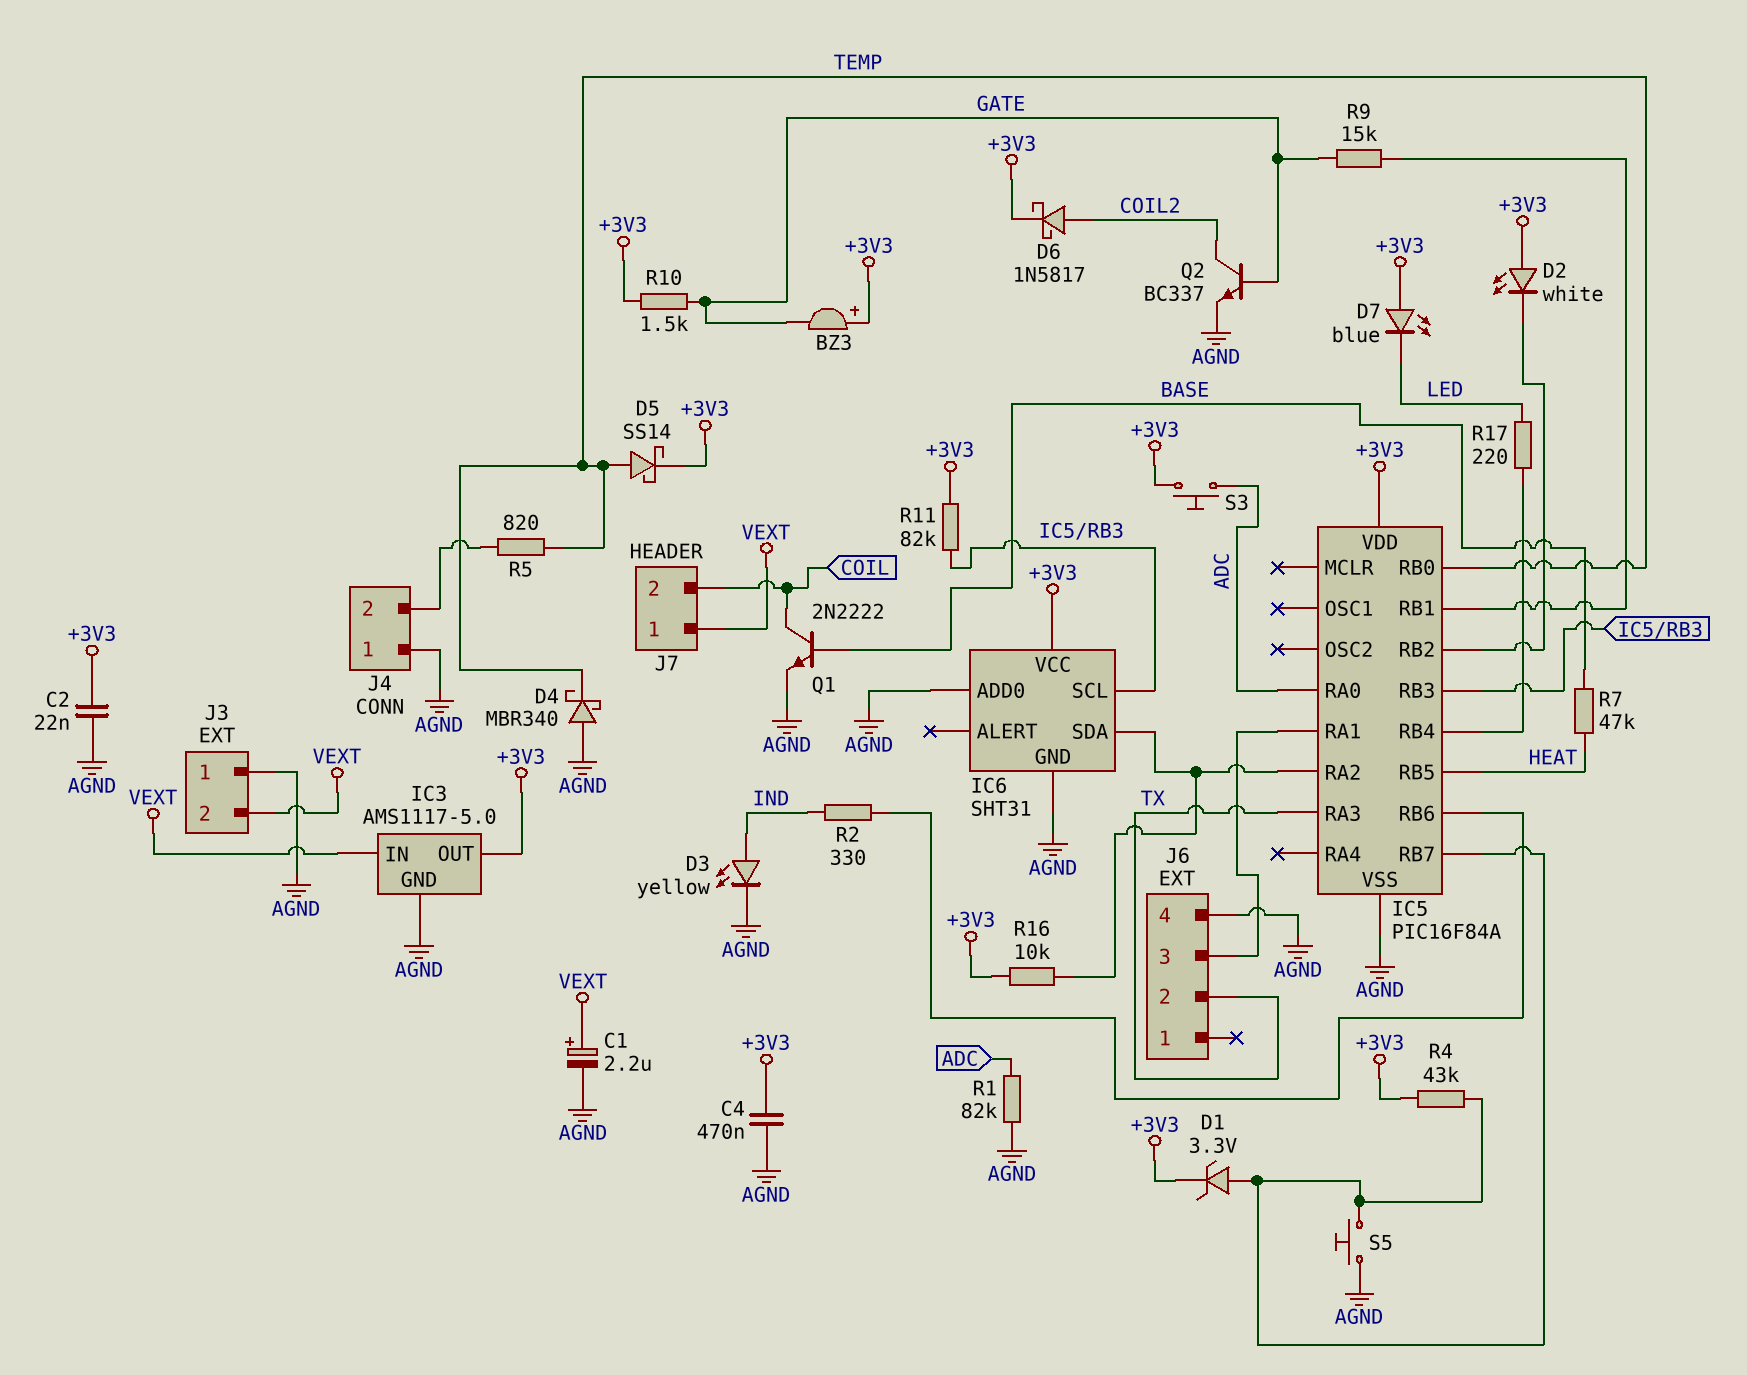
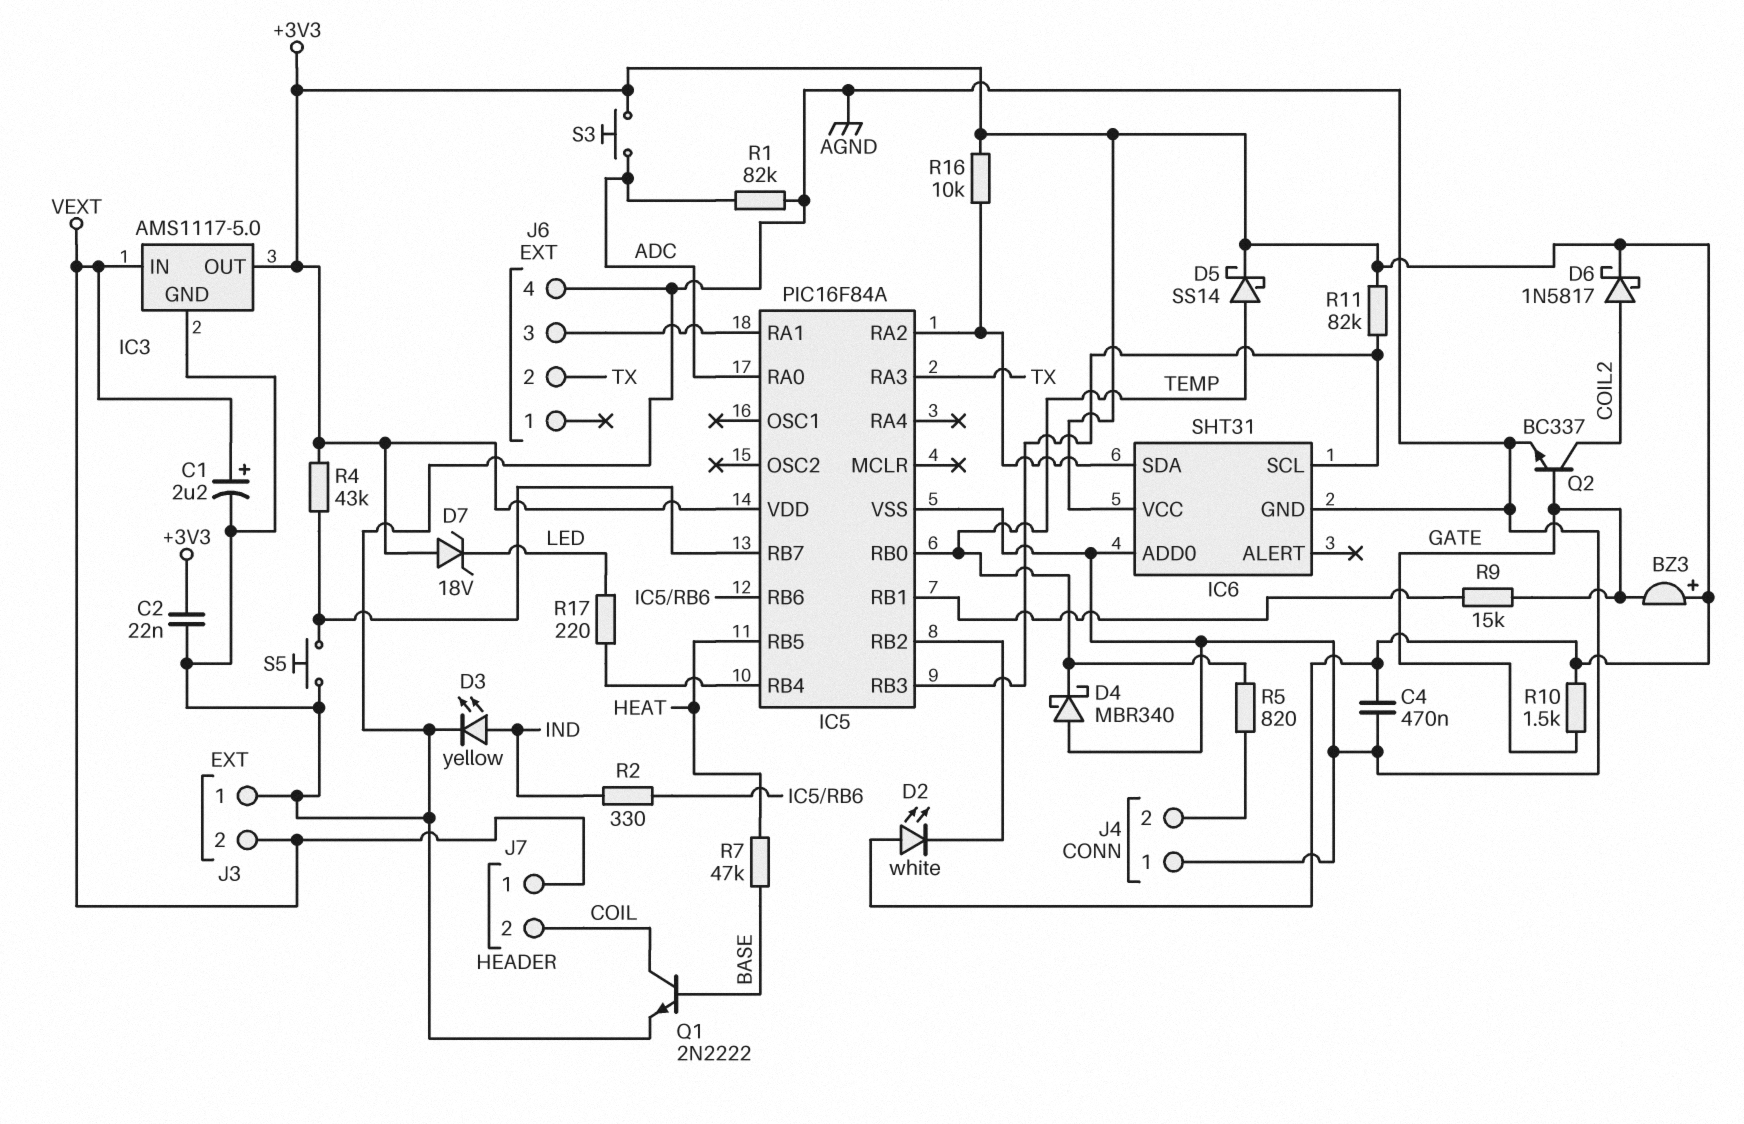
D1: zener 3.3V (A IC5/RB7, K +3V3) -> none
D7: LED blue (A +3V3, K LED) -> zener 18V (A +3V3, K LED)

